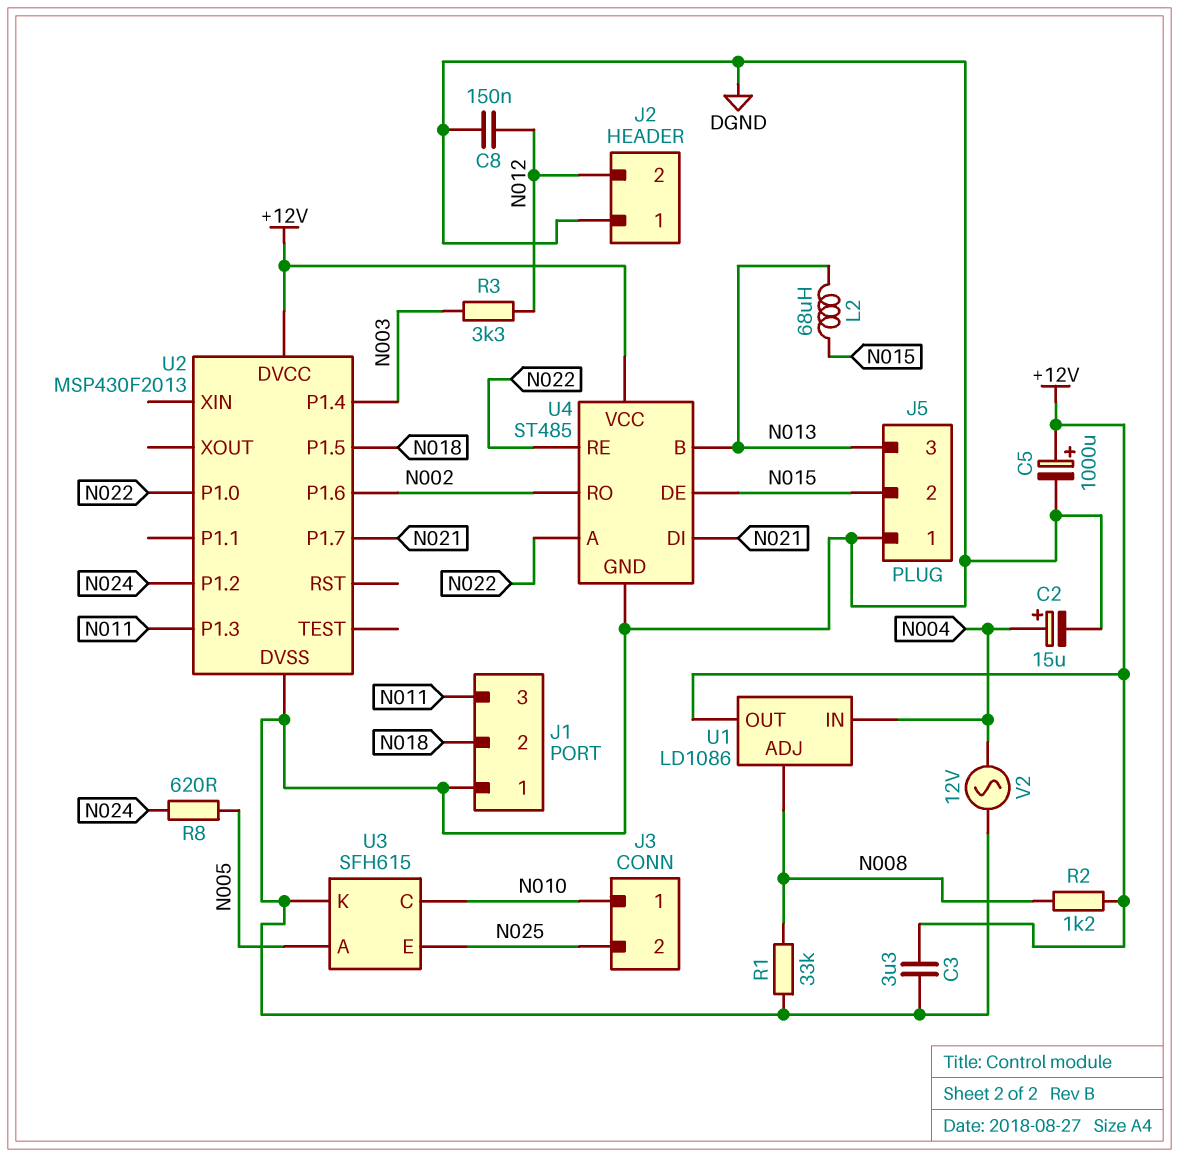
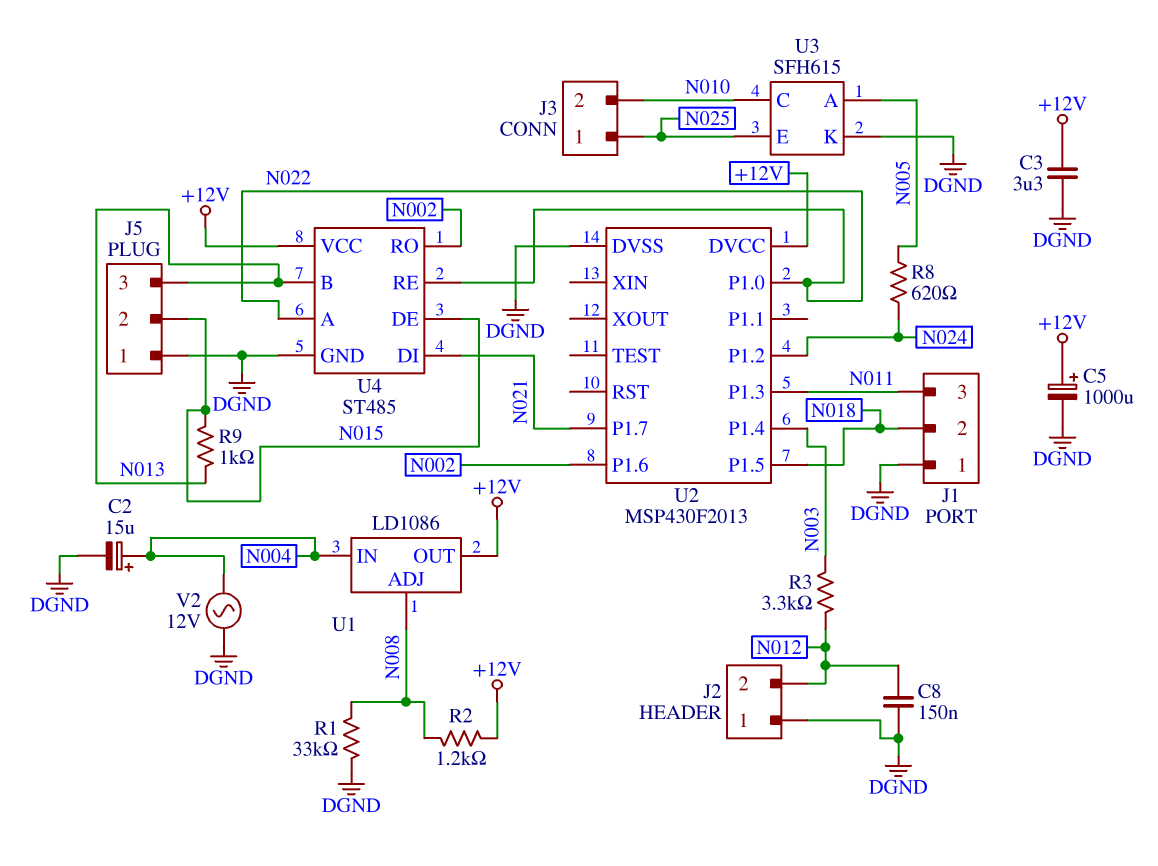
J3 pin 1: N010 -> N025
J3 pin 2: N025 -> N010
L2: 68uH (N013, N015) -> none
R9: none -> 1k (N013, N015)

